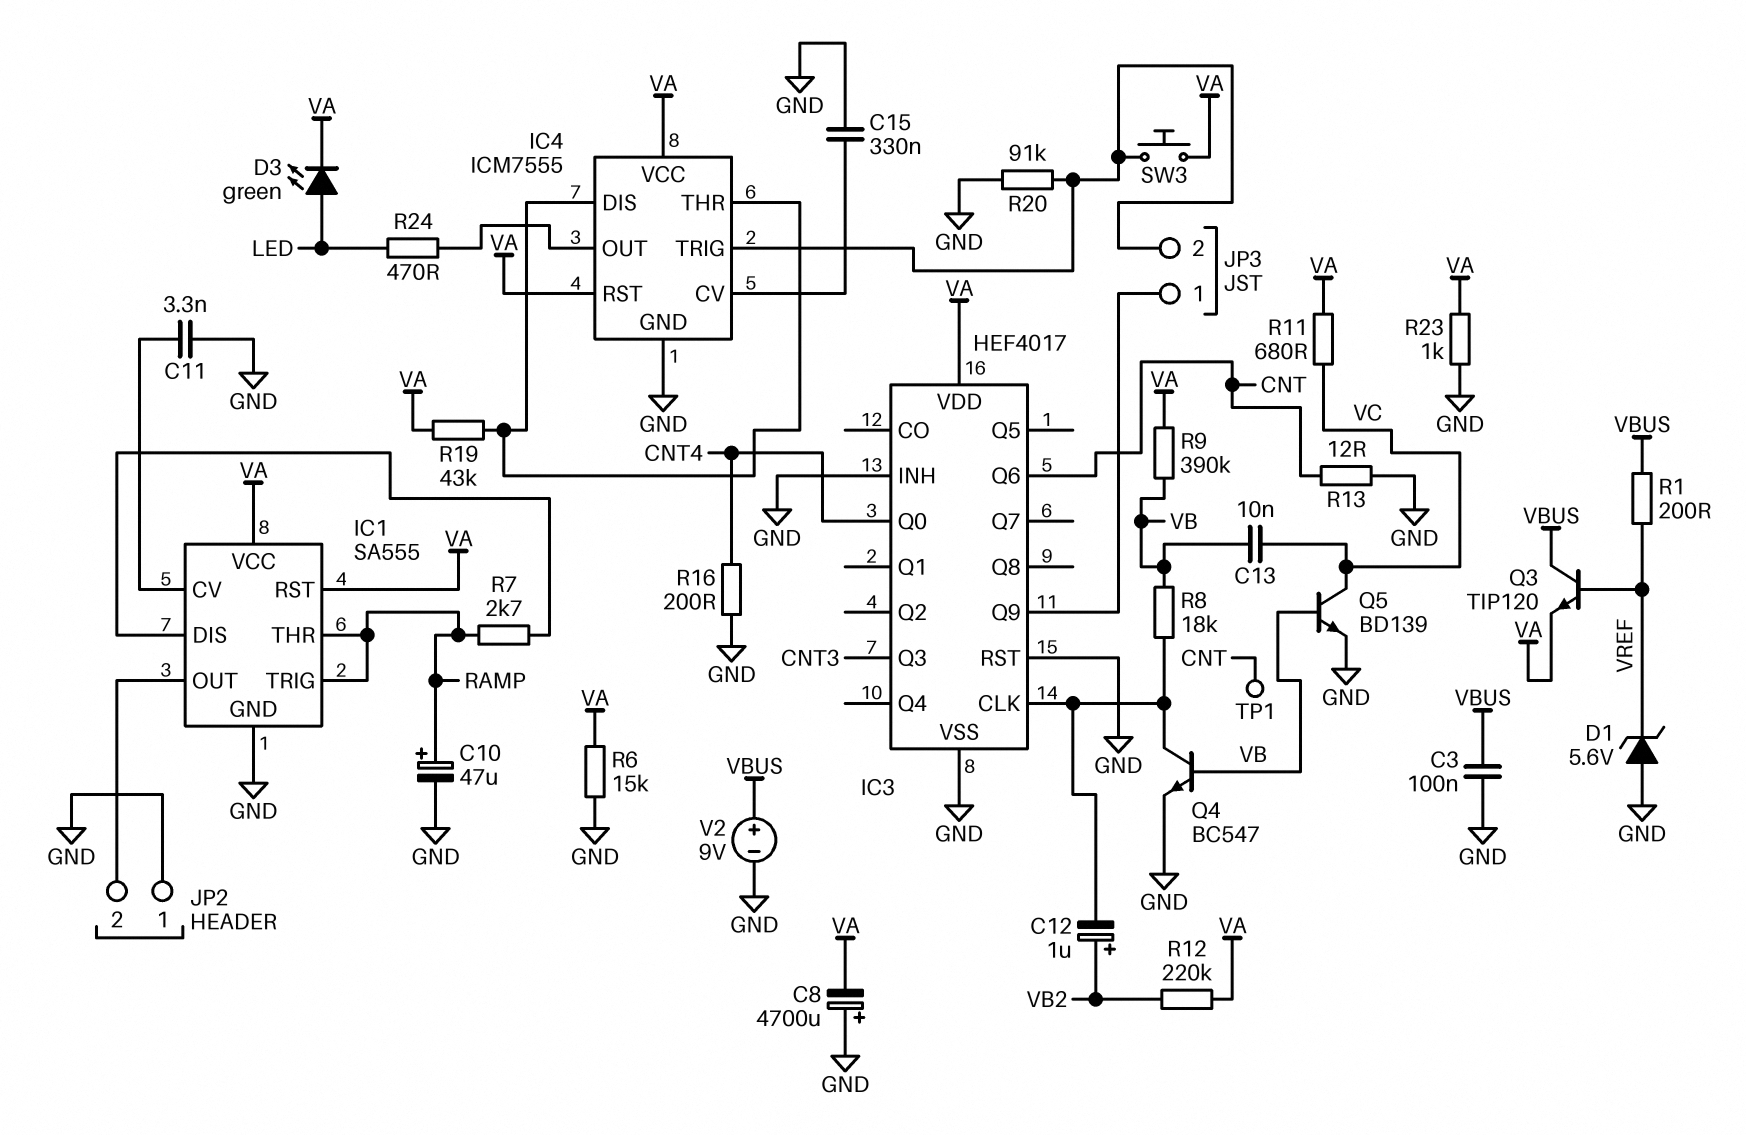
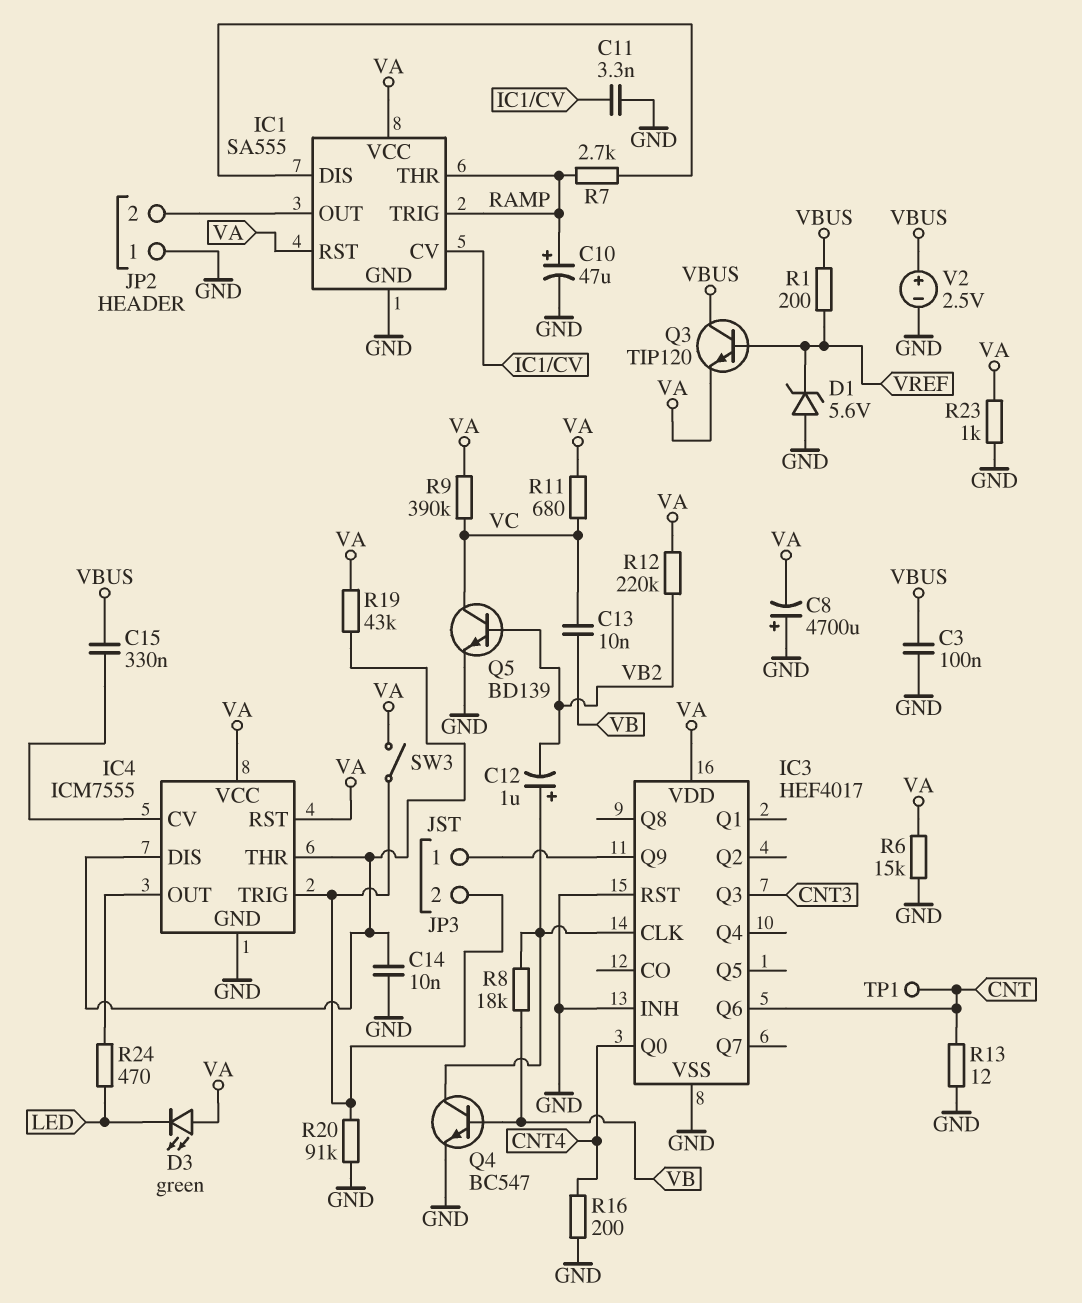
C12: 1uF (plus VB2, minus IC3/CLK) -> 1uF (plus IC3/CLK, minus VB2)
C14: none -> 10nF (GND, IC4/DIS)
C15: 330nF (GND, IC4/CV) -> 330nF (IC4/CV, VBUS)
D3: LED green (A LED, K VA) -> LED green (A VA, K LED)
Q5: NPN BD139 (B VB, C VC, E GND) -> NPN BD139 (B VB2, C VC, E GND)
R9: 390k (VA, VB) -> 390k (VA, VC)
SW3: button (IC4/TRIG, VA) -> switch (IC4/TRIG, VA)
V2: 9V (plus VBUS, minus GND) -> 2.5V (plus VBUS, minus GND)

